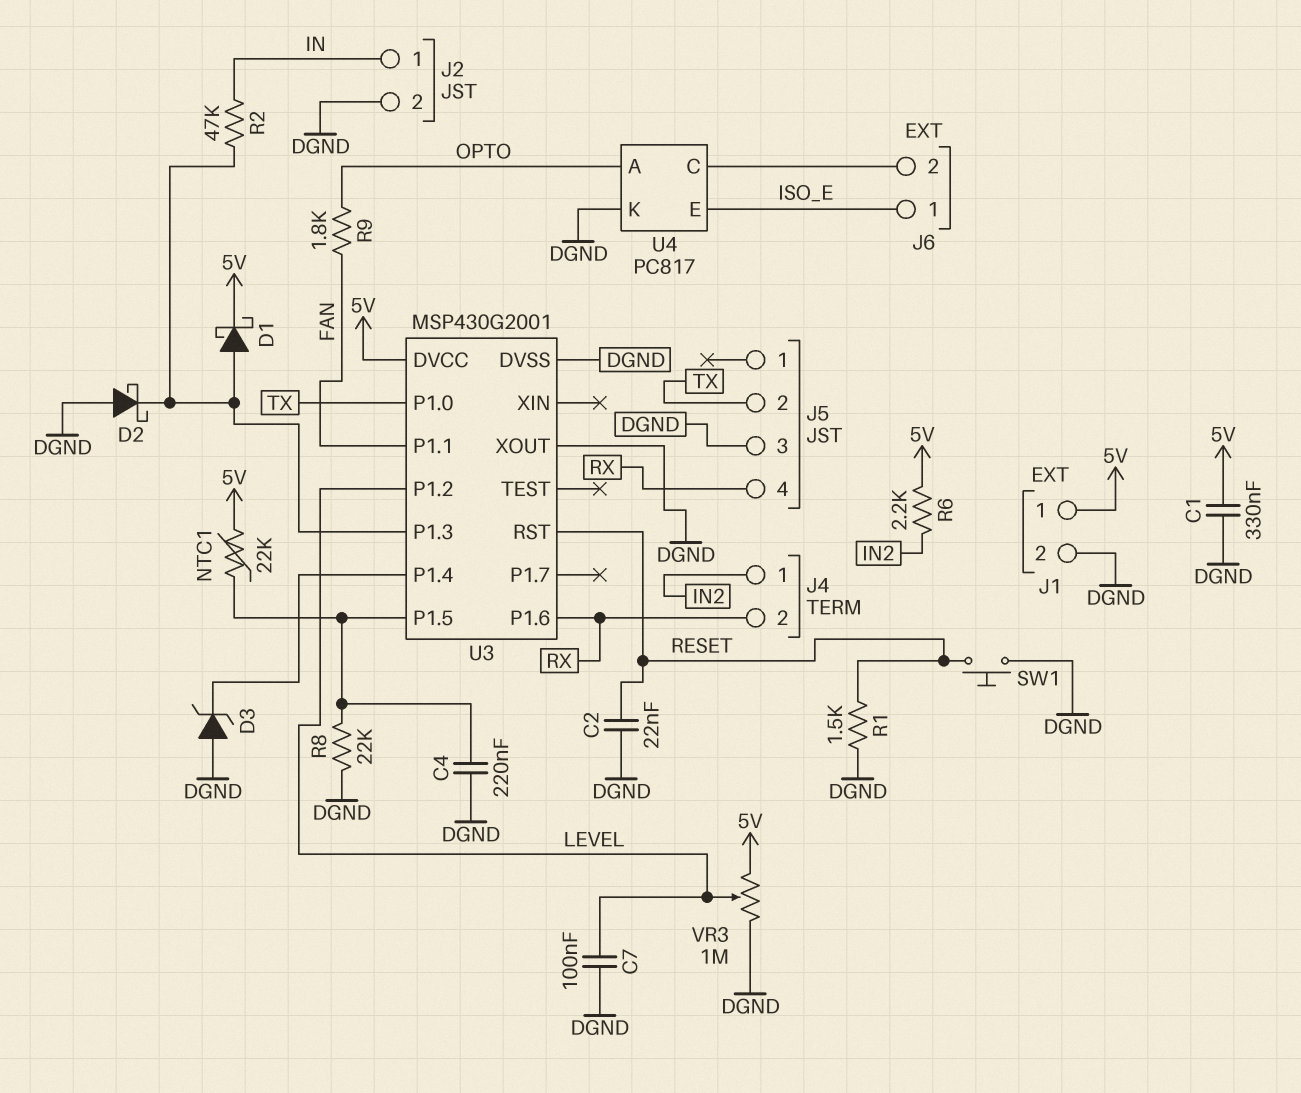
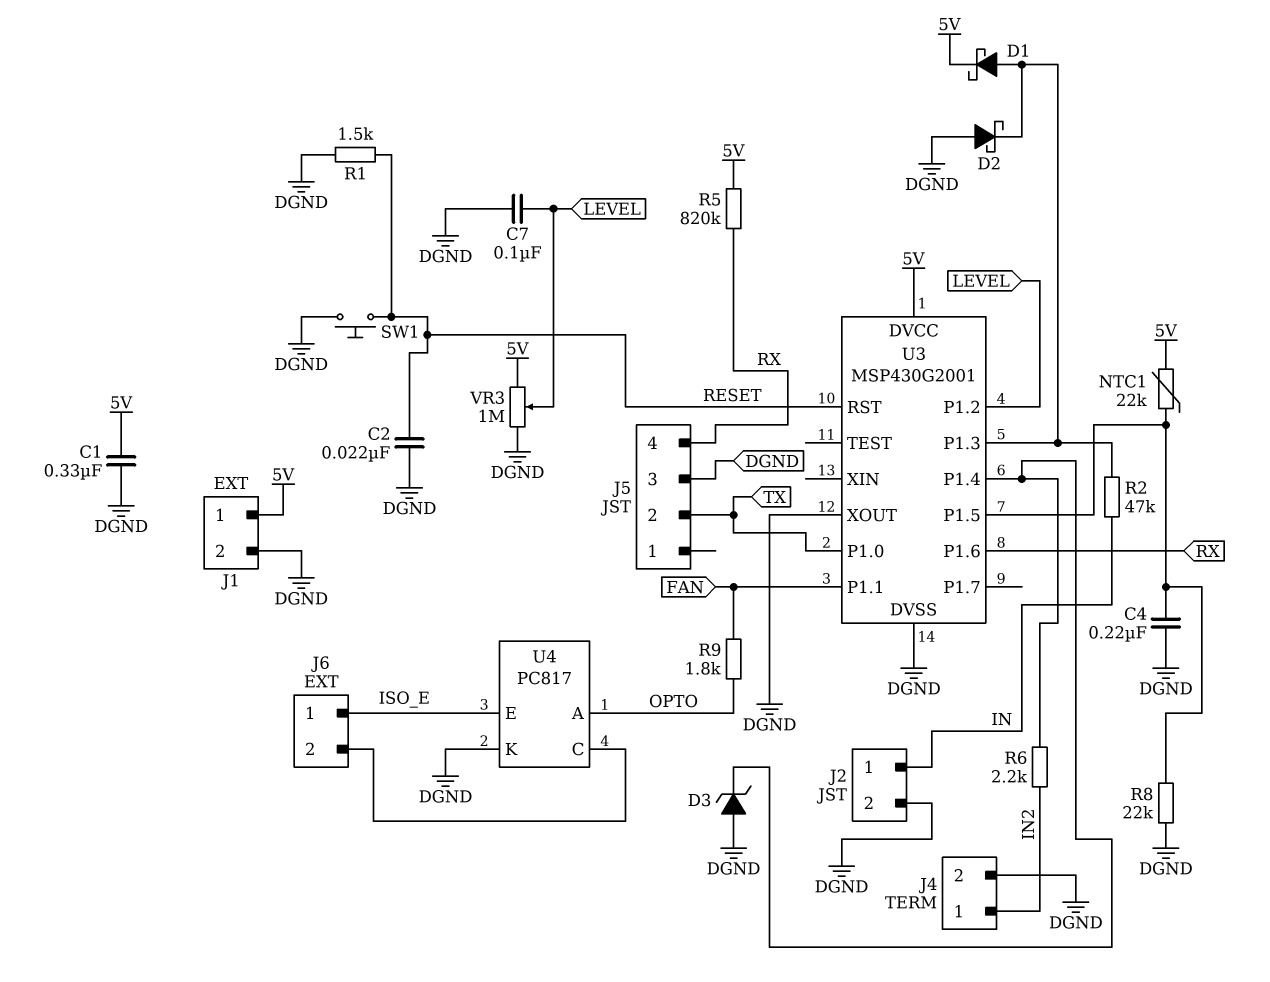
J4 pin 2: RX -> DGND
R5: none -> 820k (5V, RX)
R6: 2.2k (5V, IN2) -> 2.2k (IN2, U3/P1.4)

